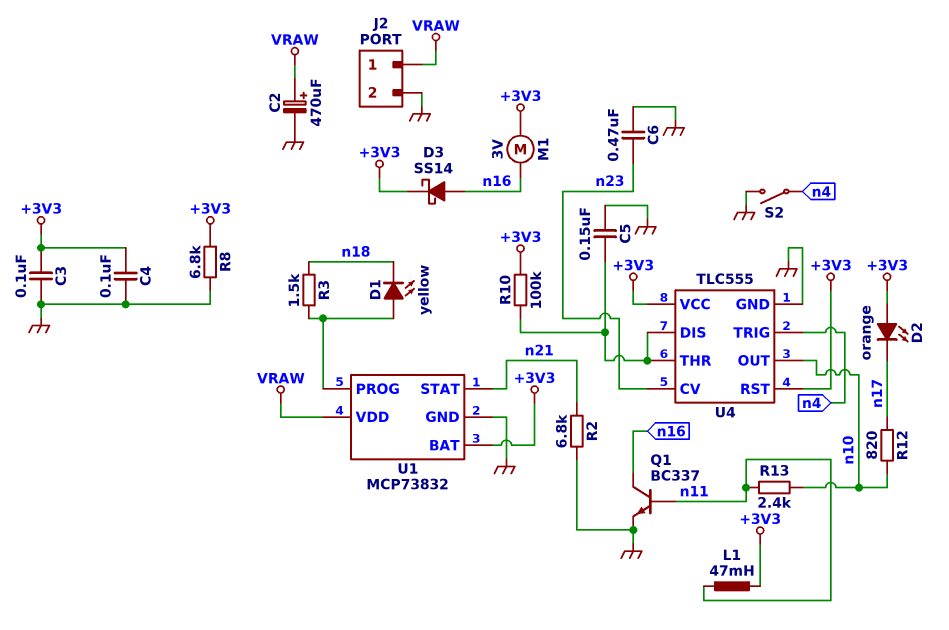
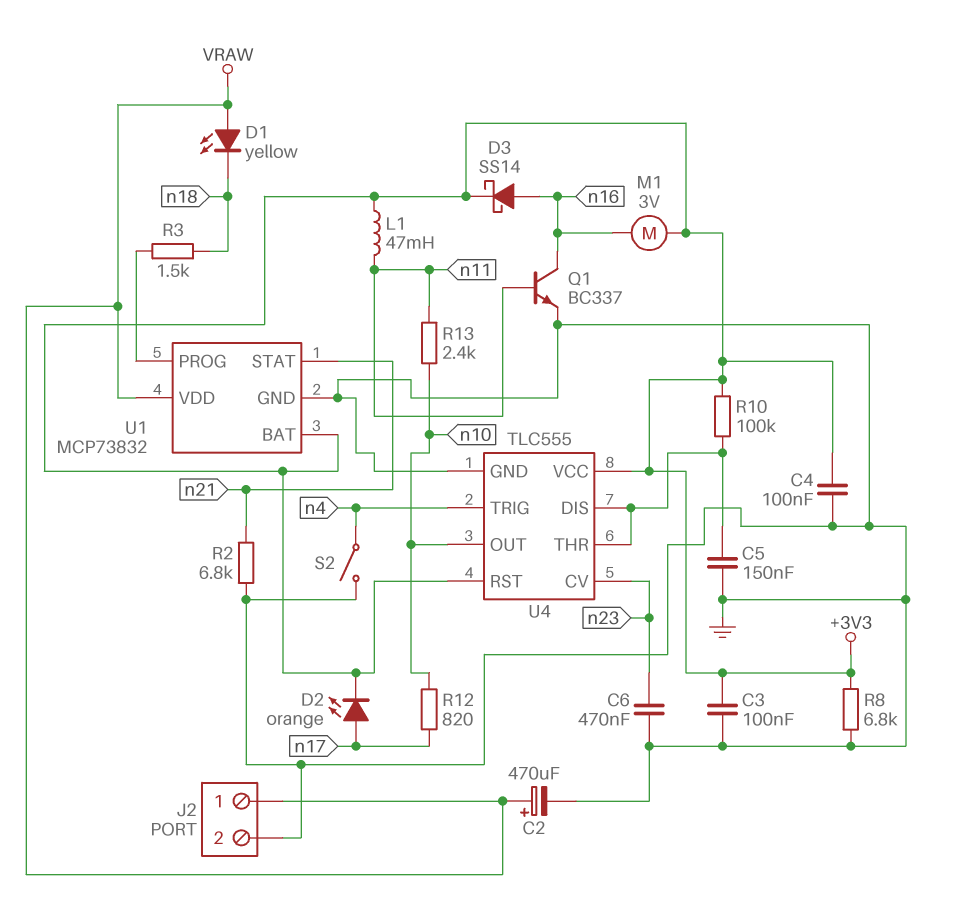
D1: LED yellow (A U1/PROG, K n18) -> LED yellow (A VRAW, K n18)
D2: LED orange (A +3V3, K n17) -> LED orange (A n17, K +3V3)

